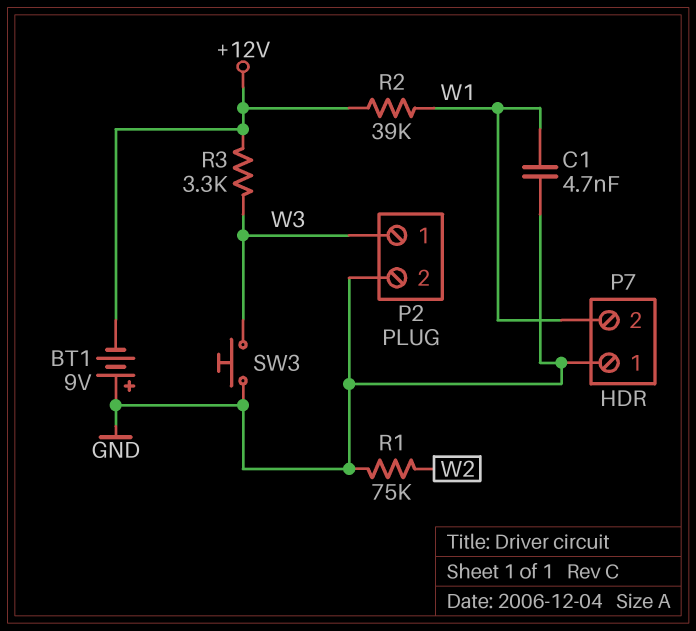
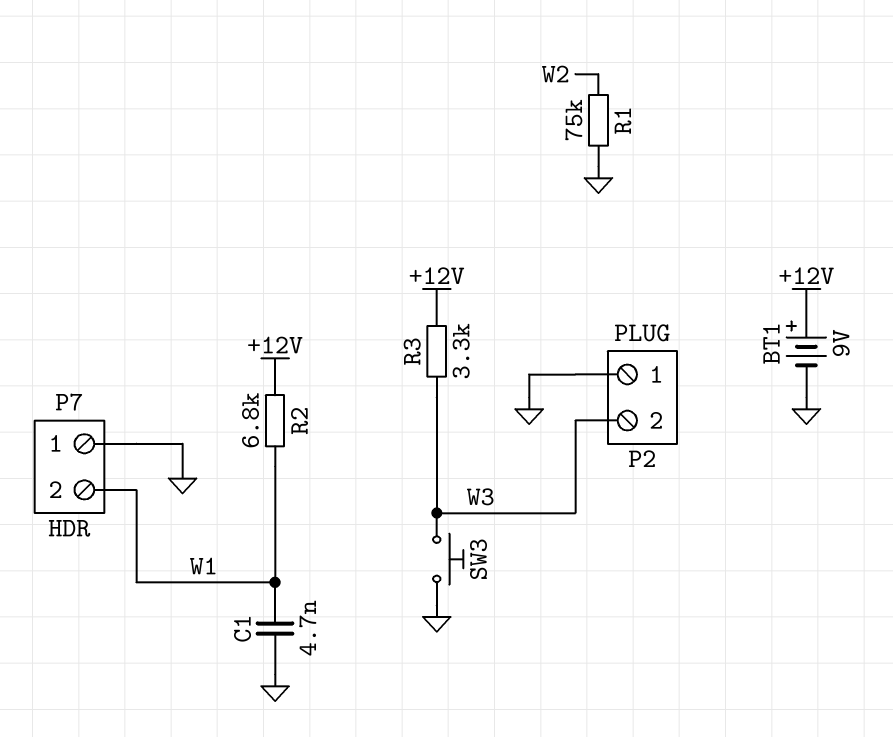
BT1: 9V (plus GND, minus +12V) -> 9V (plus +12V, minus GND)
P2 pin 1: W3 -> GND
P2 pin 2: GND -> W3
R2: 39k (+12V, W1) -> 6.8k (+12V, W1)

